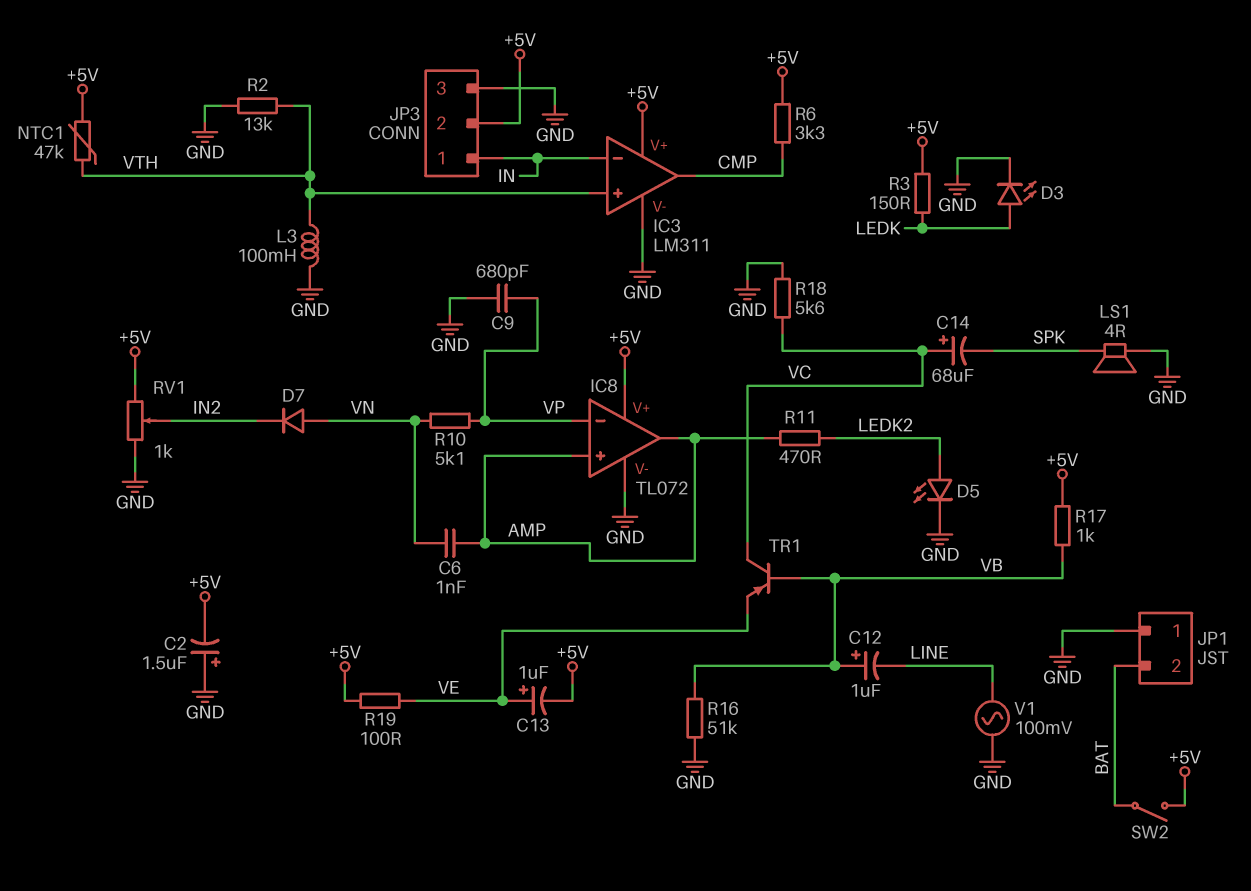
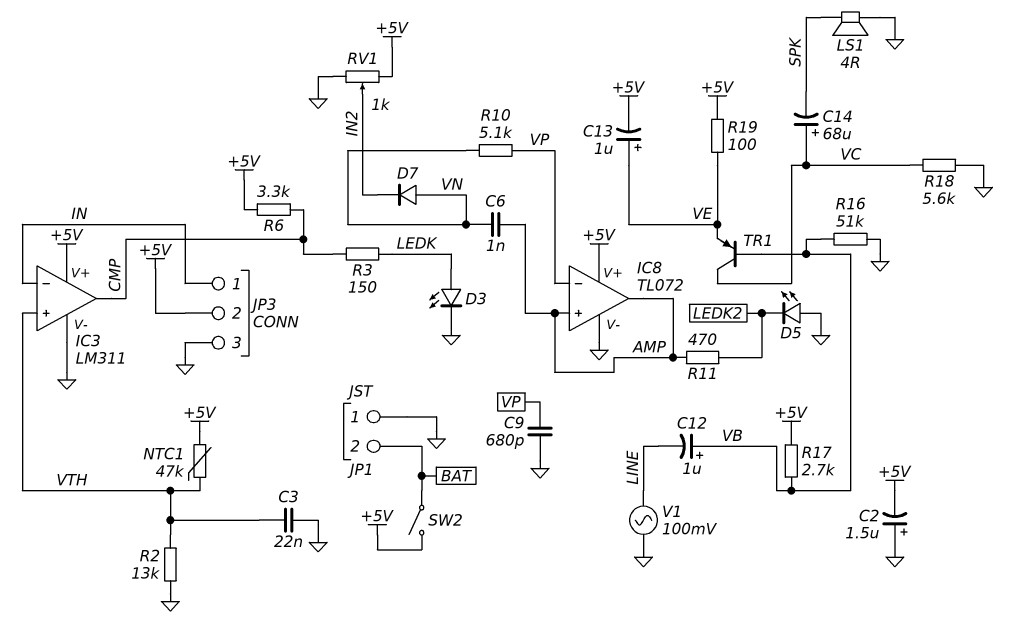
C3: none -> 22nF (GND, VTH)
D5: LED (A LEDK2, K GND) -> LED (A GND, K LEDK2)
L3: 100mH (GND, VTH) -> none
R3: 150 (+5V, LEDK) -> 150 (CMP, LEDK)
R17: 1k (+5V, VB) -> 2.7k (+5V, VB)

